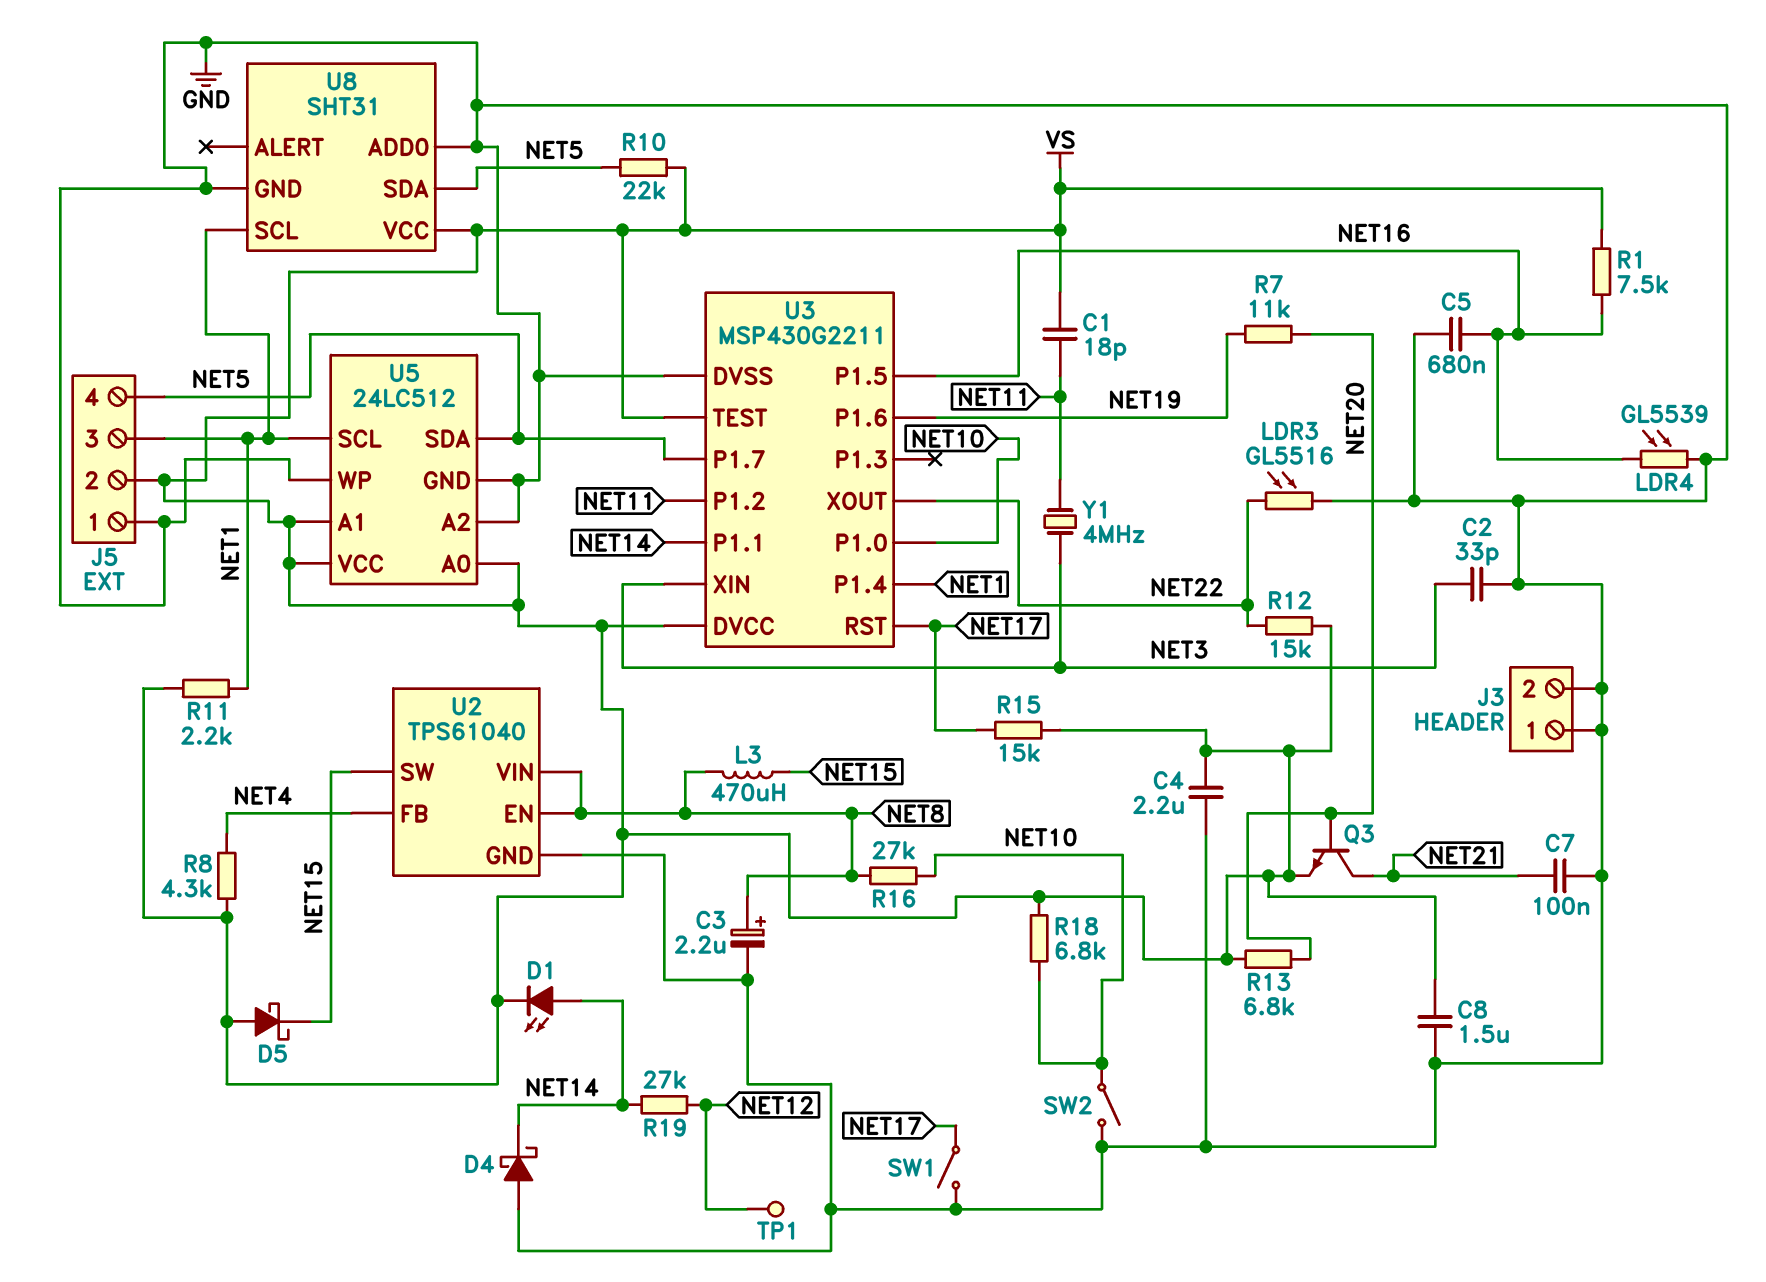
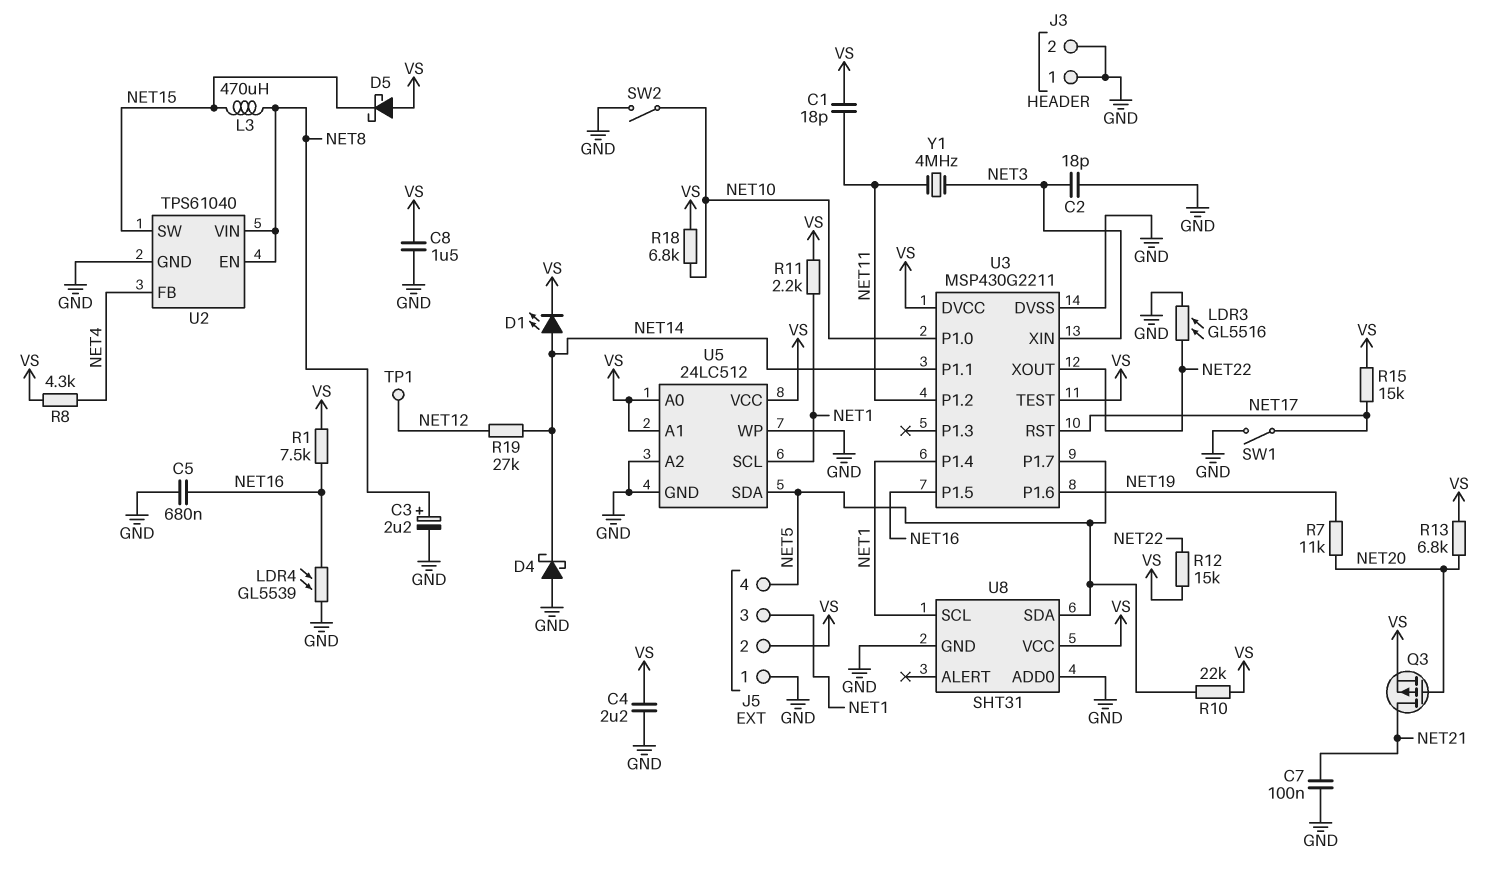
C2: 33pF (GND, NET3) -> 18pF (GND, NET3)
Q3: NPN (B NET20, C NET21, E VS) -> PMOS (G NET20, D NET21, S VS)
R16: 27k (NET8, NET10) -> none

